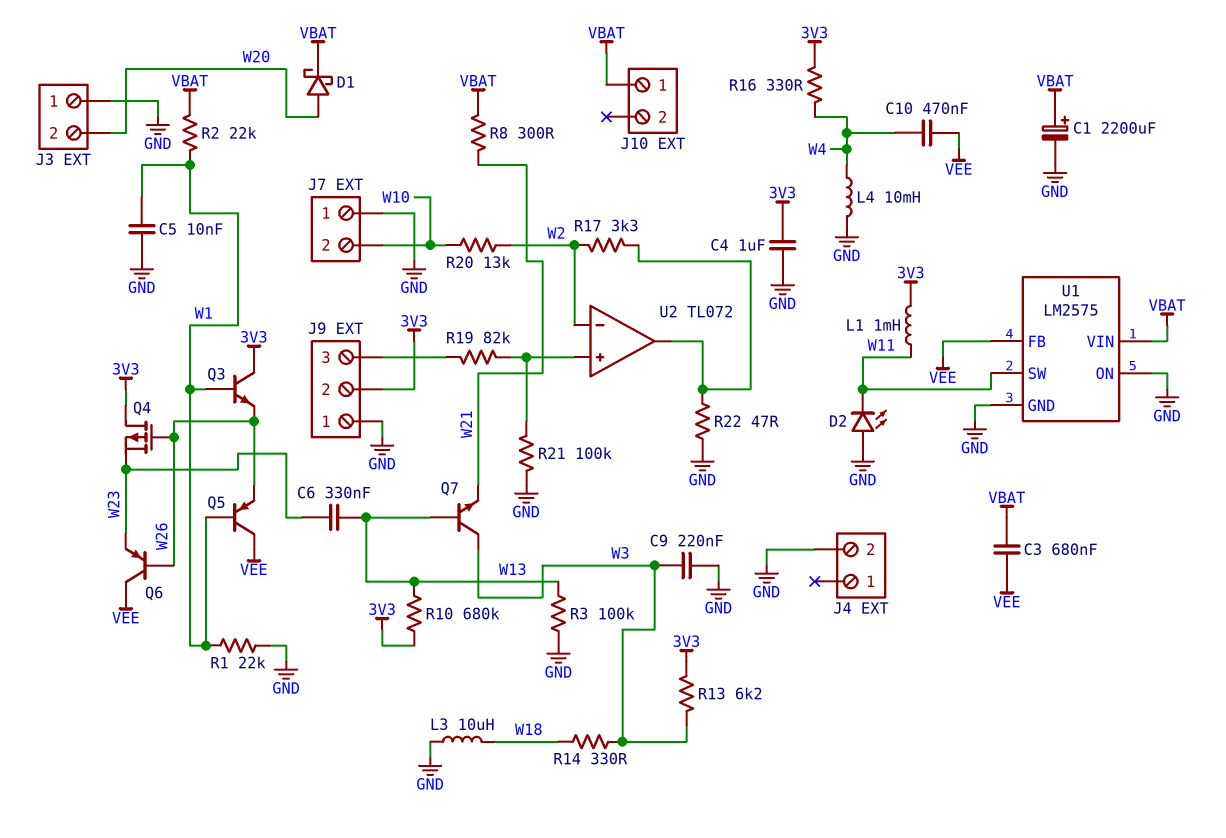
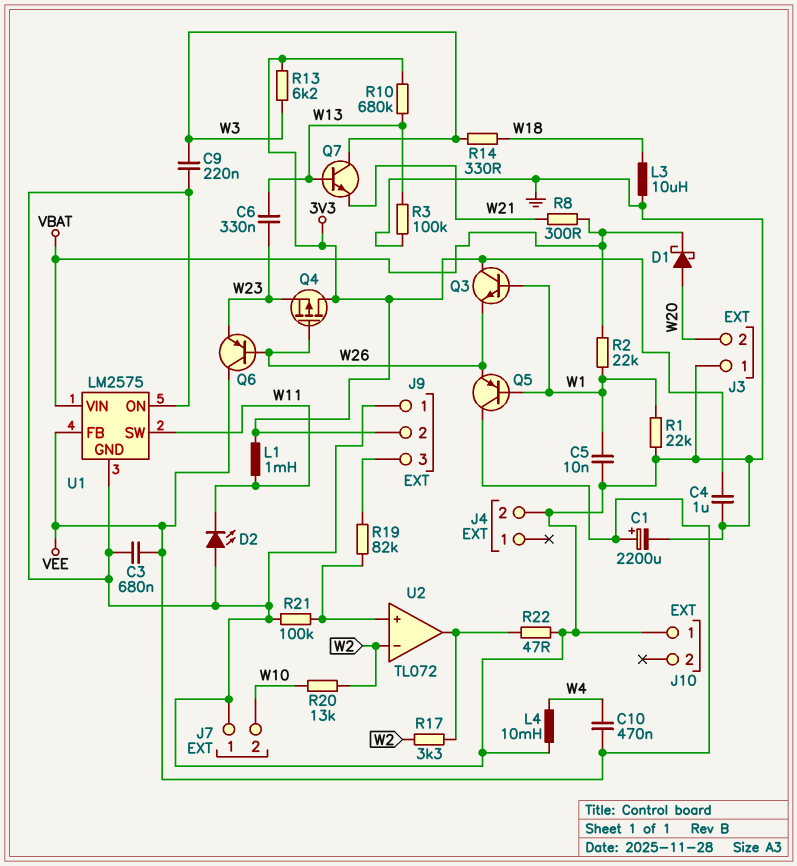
C1: 2200uF (plus VBAT, minus GND) -> 2200uF (plus VEE, minus GND)
C3: 680nF (VBAT, VEE) -> 680nF (GND, VEE)
J10 pin 1: VBAT -> GND
R16: 330 (3V3, W4) -> none

